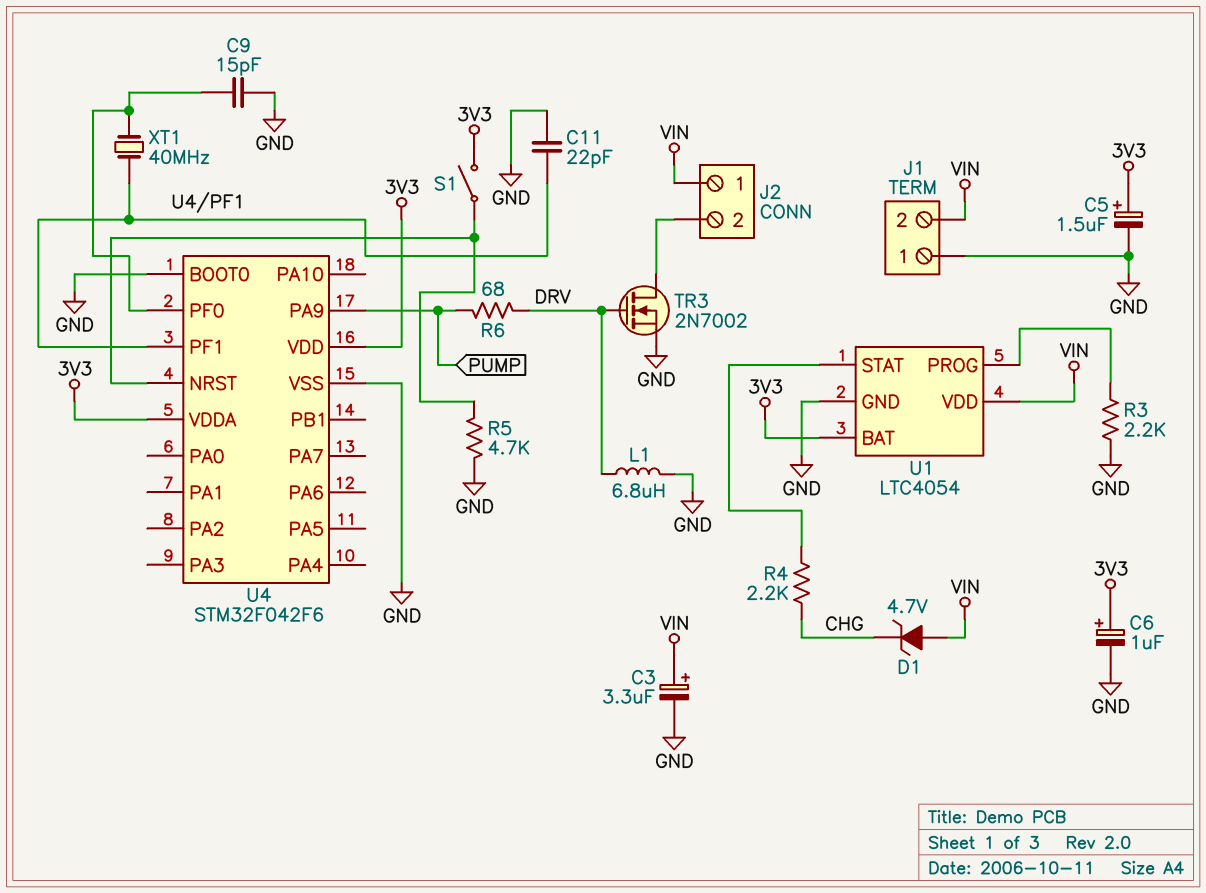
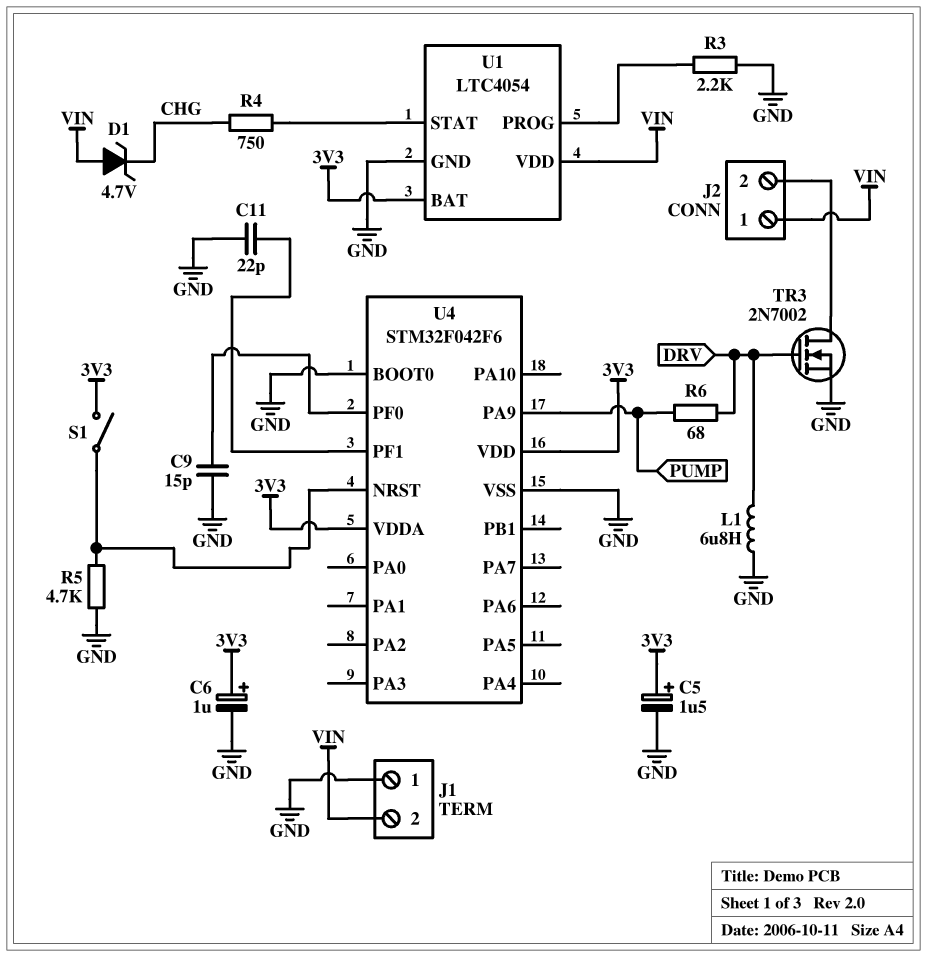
C3: 3.3uF (plus VIN, minus GND) -> none
R4: 2.2k (CHG, U1/STAT) -> 750 (CHG, U1/STAT)
XT1: 40MHz (U4/PF0, U4/PF1) -> none

